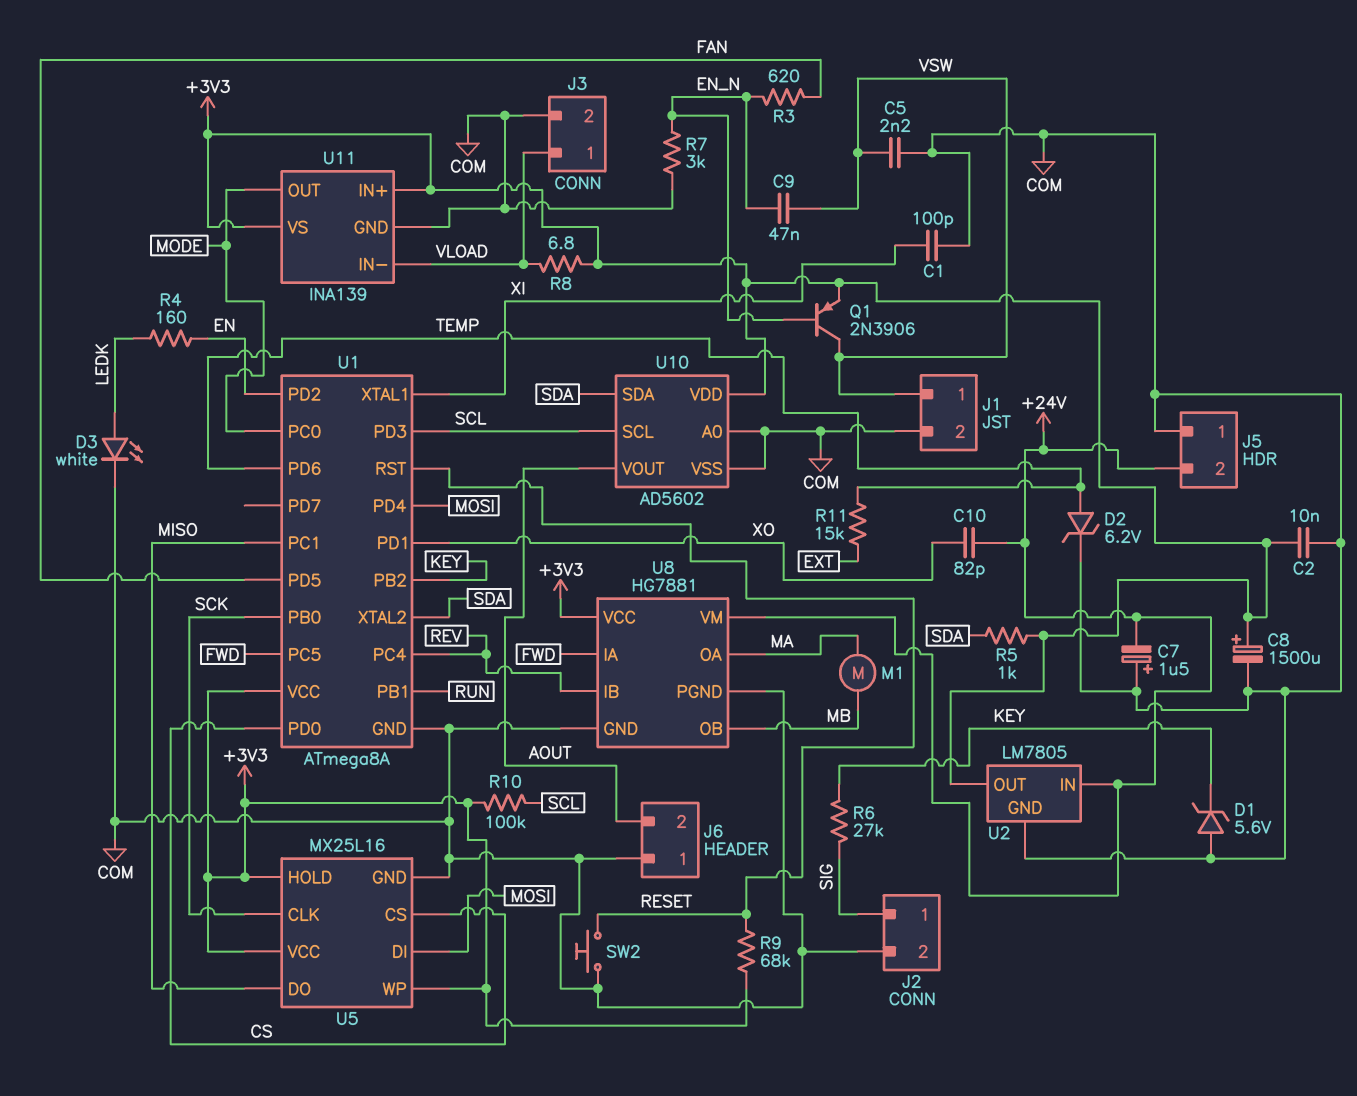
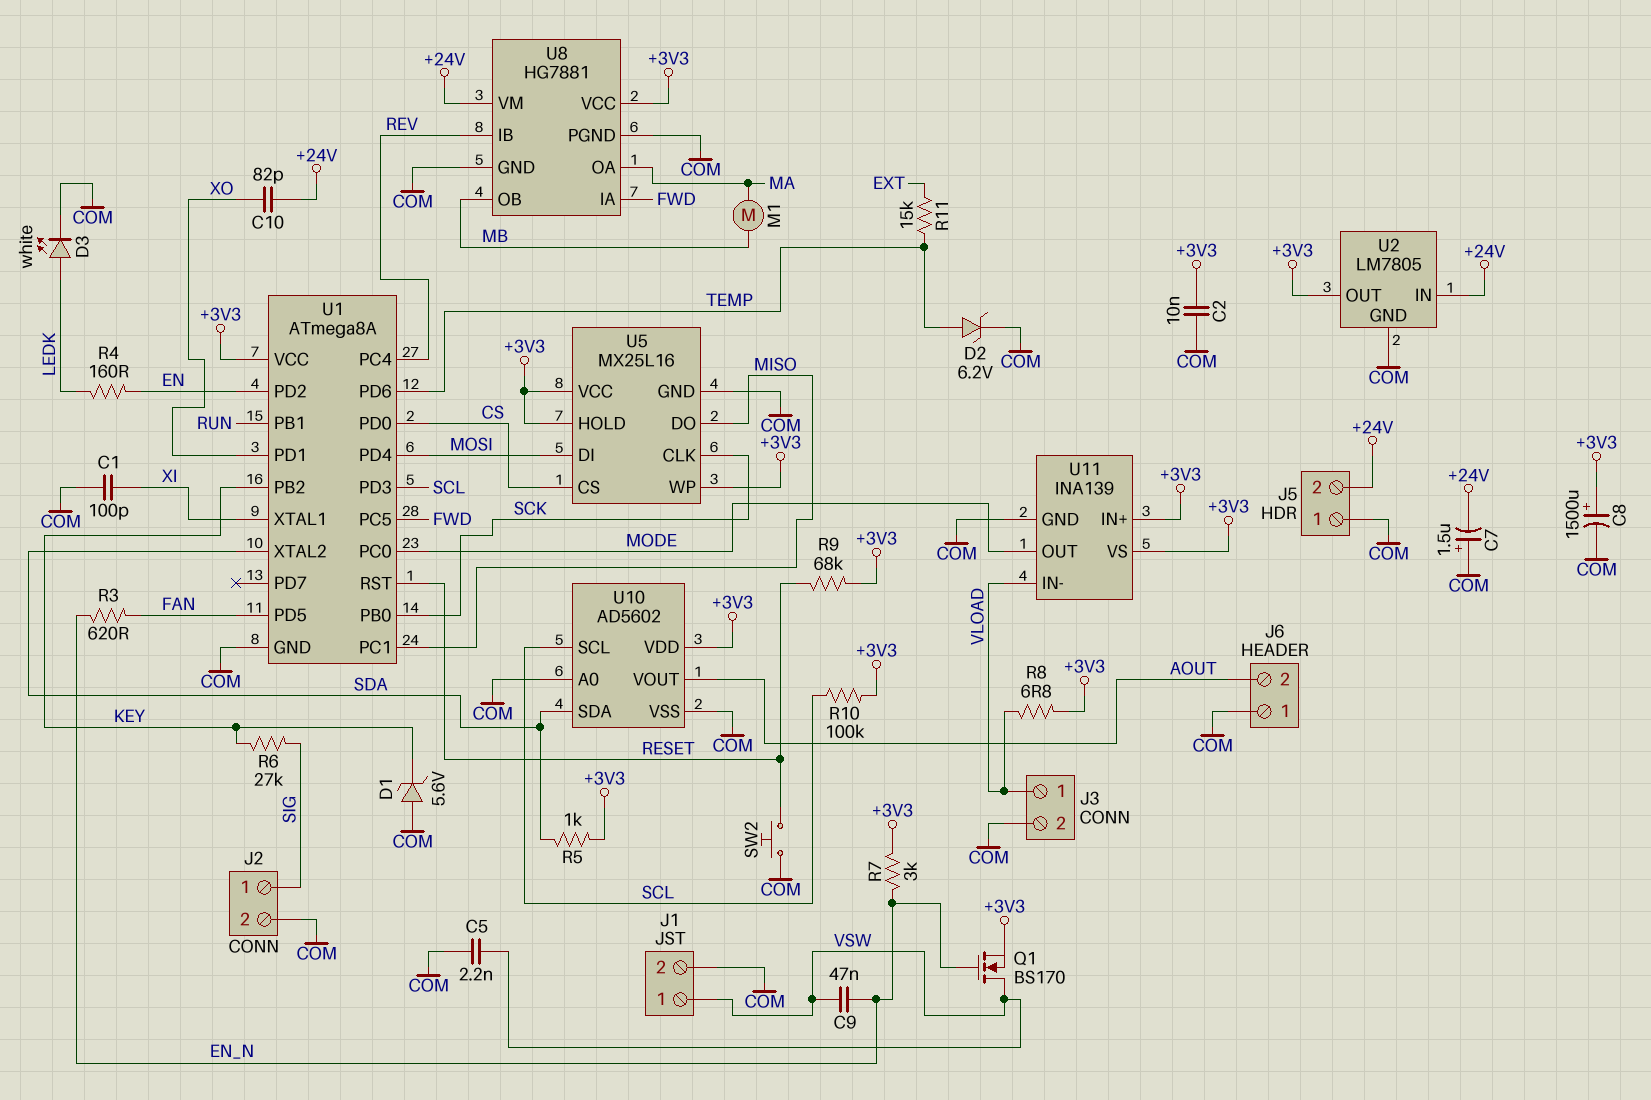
Q1: PNP 2N3906 (B EN_N, C VSW, E +3V3) -> NMOS BS170 (G EN_N, D VSW, S +3V3)
R7: 3k (COM, EN_N) -> 3k (+3V3, EN_N)

